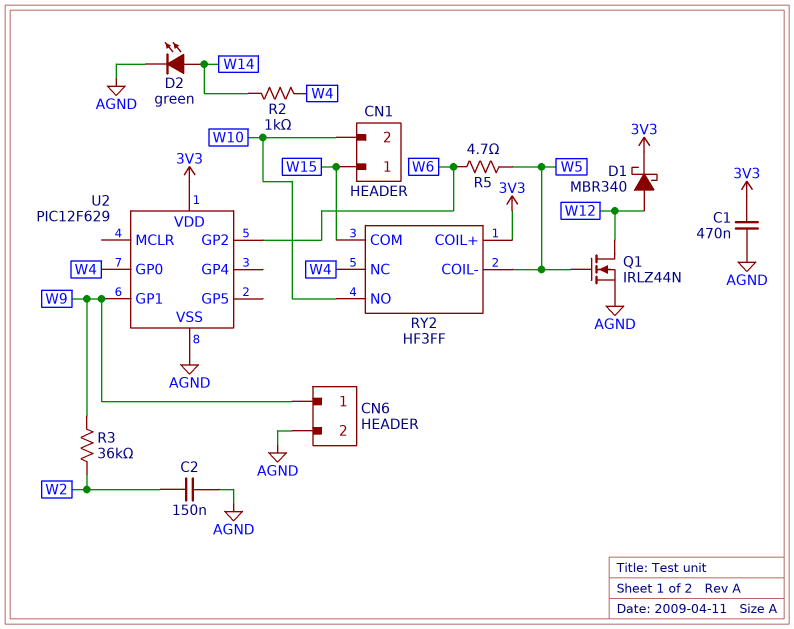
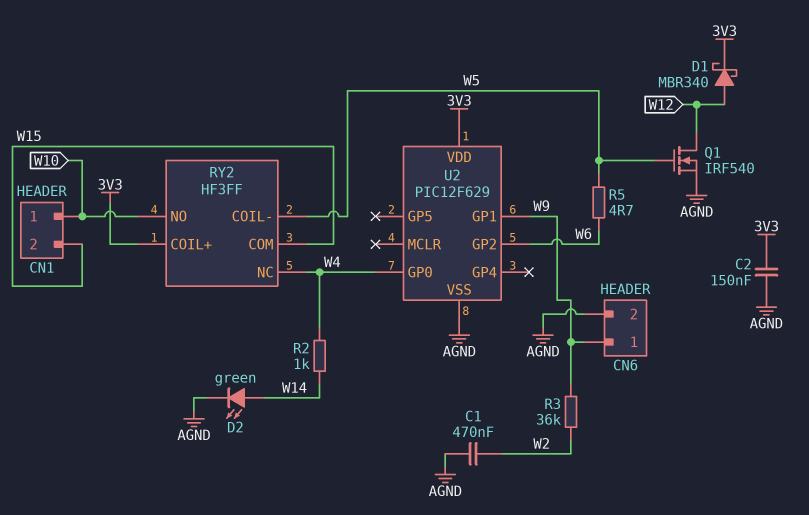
C1: 470nF (3V3, AGND) -> 470nF (AGND, W2)
C2: 150nF (AGND, W2) -> 150nF (3V3, AGND)
CN1 pin 1: W15 -> W10
CN1 pin 2: W10 -> W15
Q1: NMOS IRLZ44N (G W5, D W12, S AGND) -> NMOS IRF540 (G W5, D W12, S AGND)

